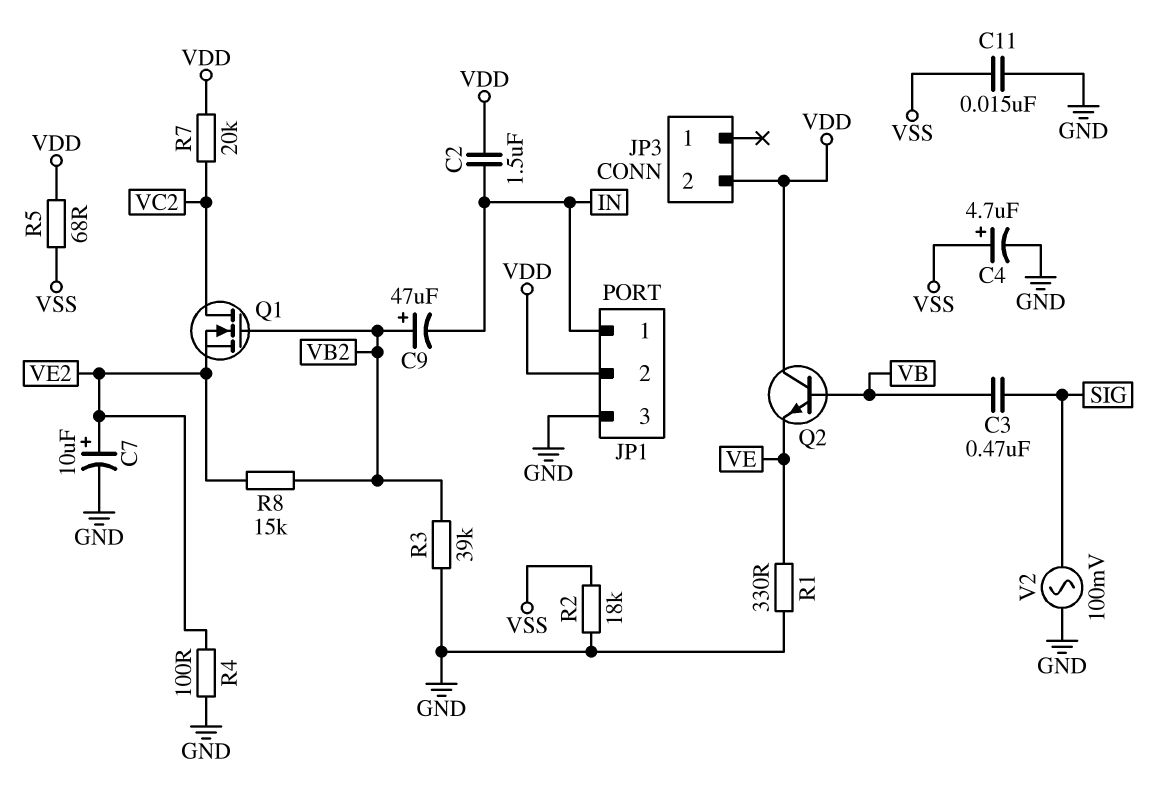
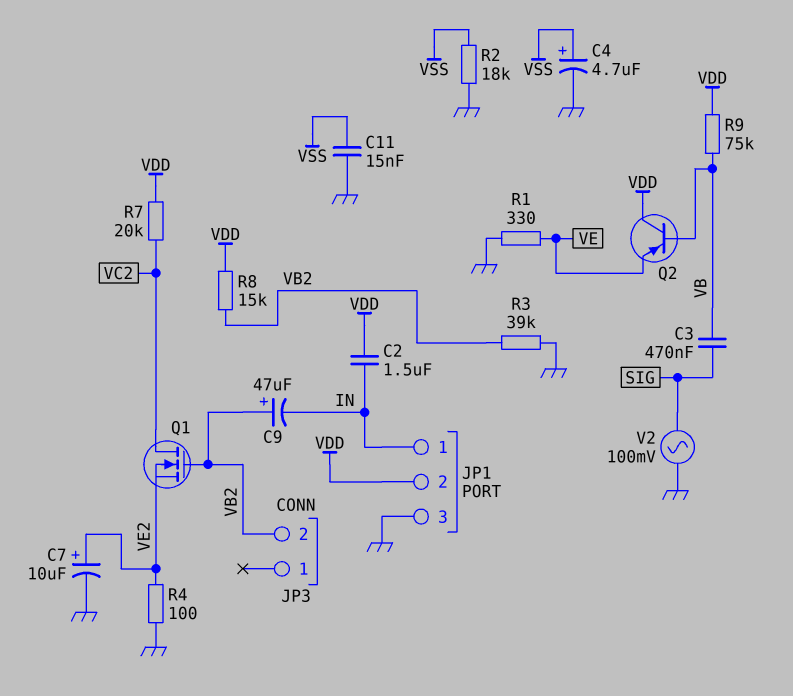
JP3 pin 2: VDD -> VB2
Q2: NPN (B VB, C VDD, E VE) -> PNP (B VB, C VDD, E VE)
R5: 68 (VDD, VSS) -> none
R8: 15k (VB2, VE2) -> 15k (VB2, VDD)
R9: none -> 75k (VB, VDD)

